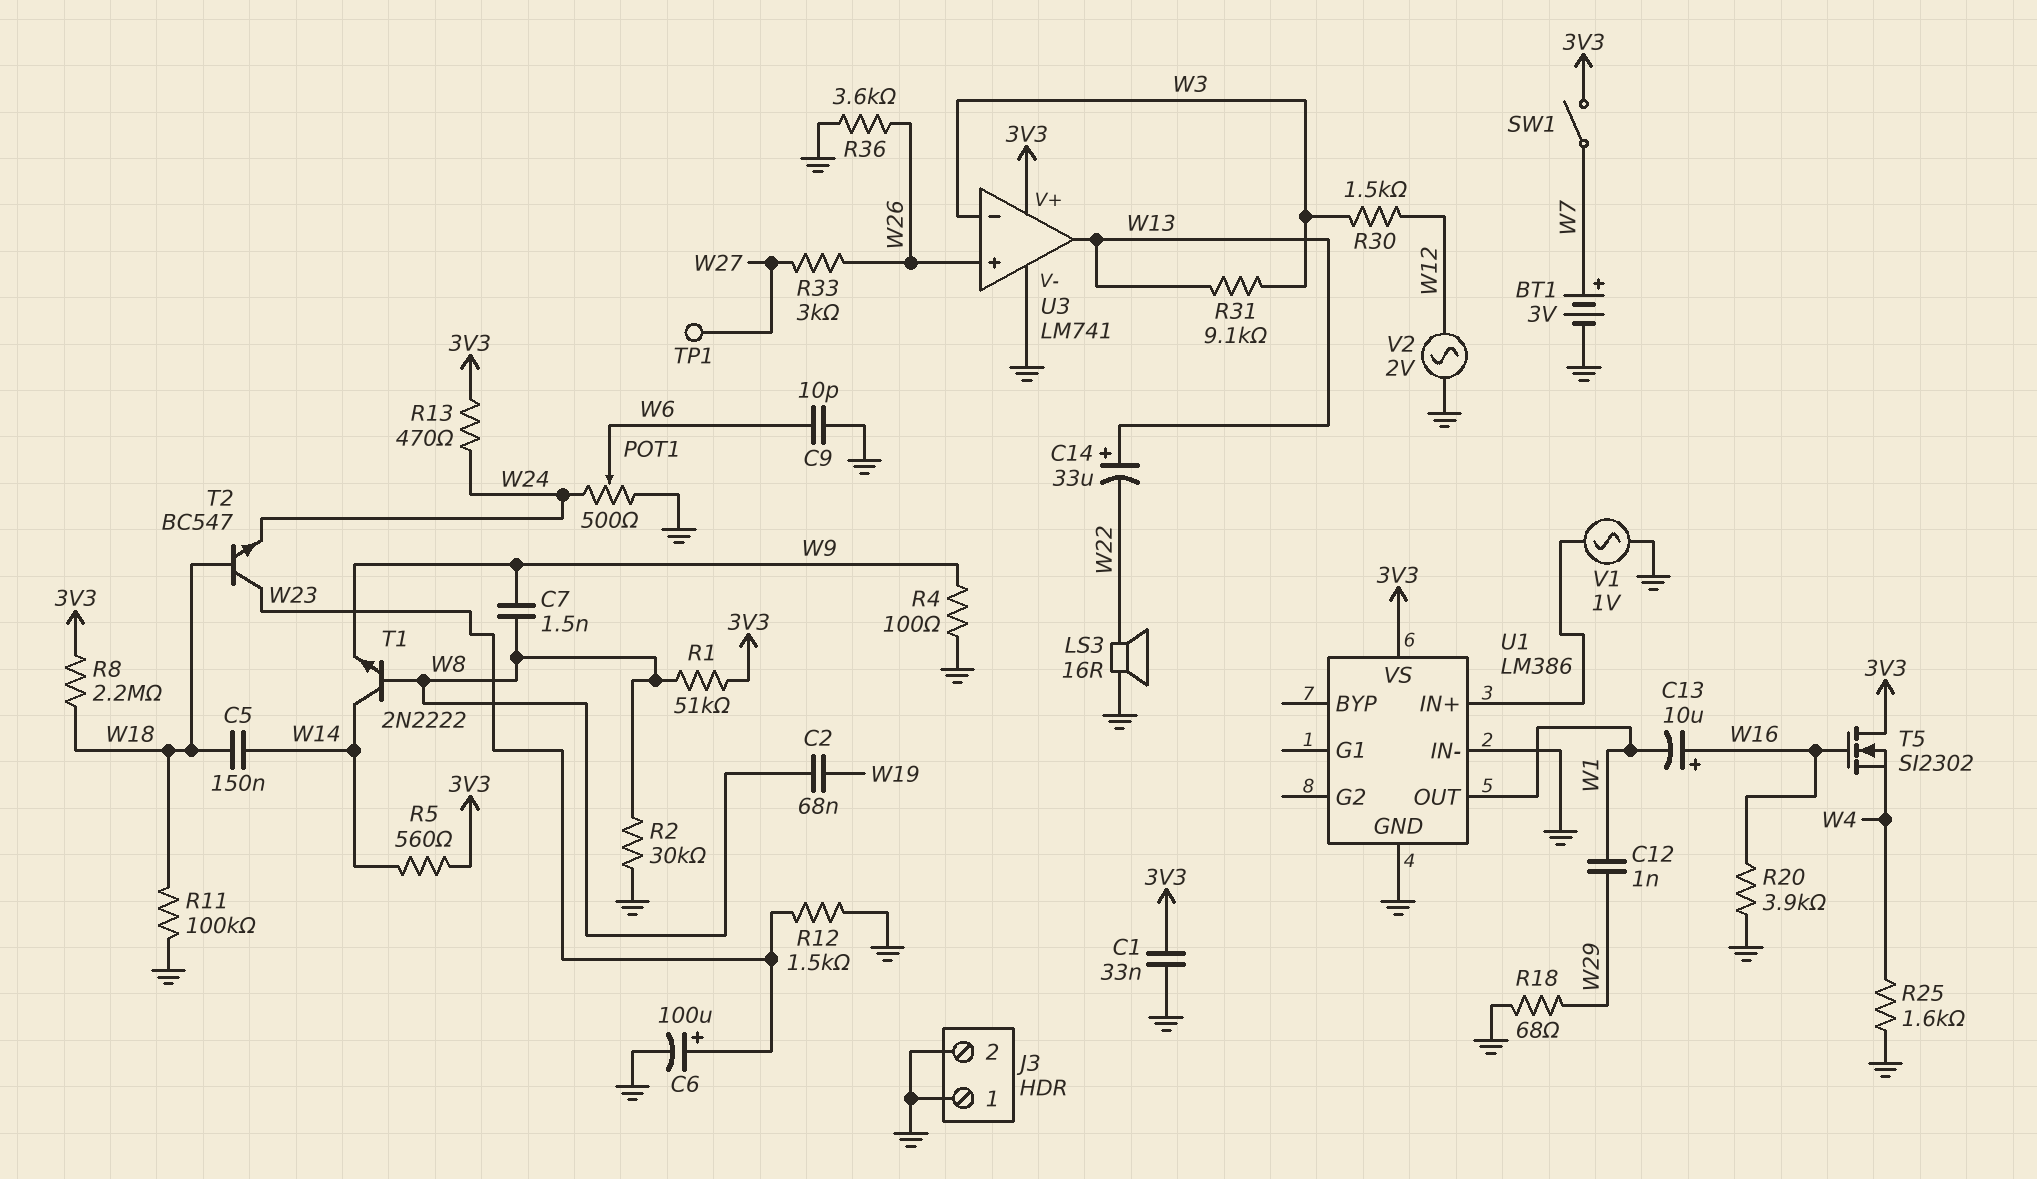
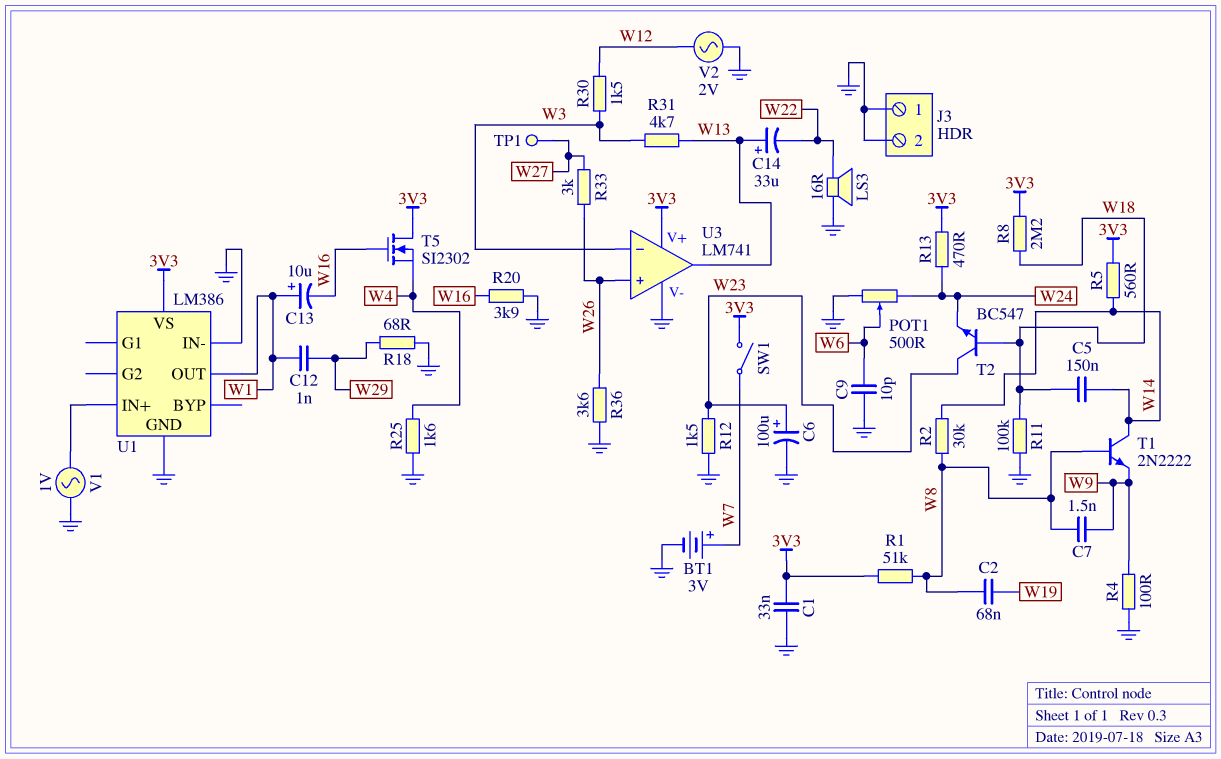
C13: 10uF (plus W16, minus W1) -> 10uF (plus W1, minus W16)
R2: 30k (GND, W8) -> 30k (W8, W14)
R31: 9.1k (W3, W13) -> 4.7k (W3, W13)

